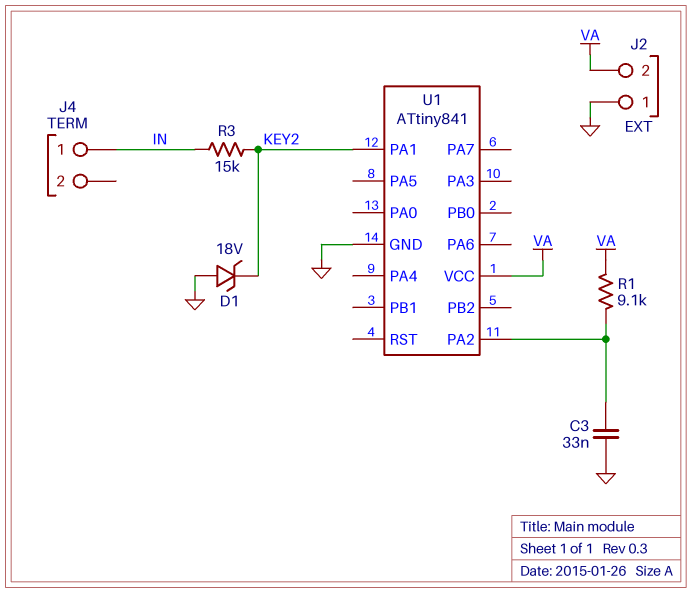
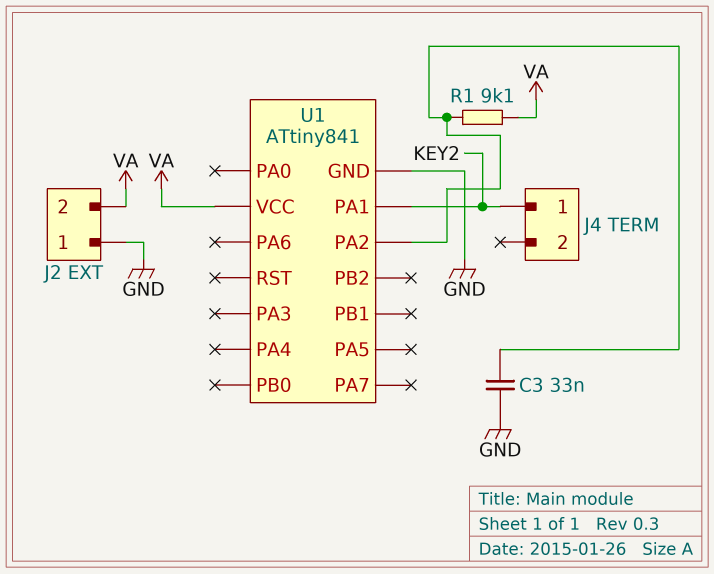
D1: zener 18V (A GND, K KEY2) -> none
J4 pin 1: IN -> KEY2
R3: 15k (IN, KEY2) -> none

